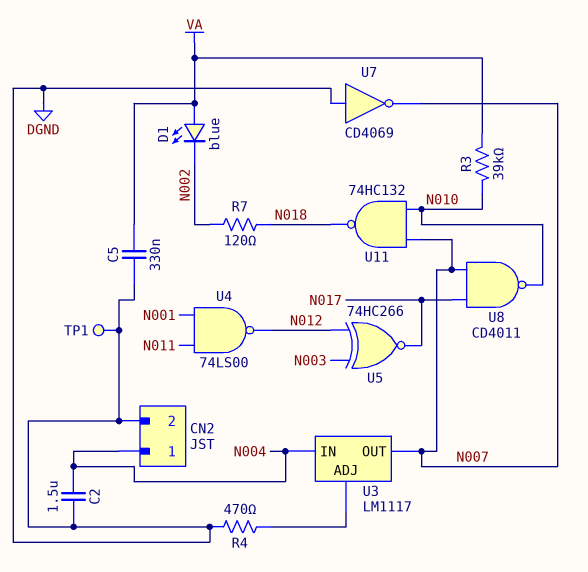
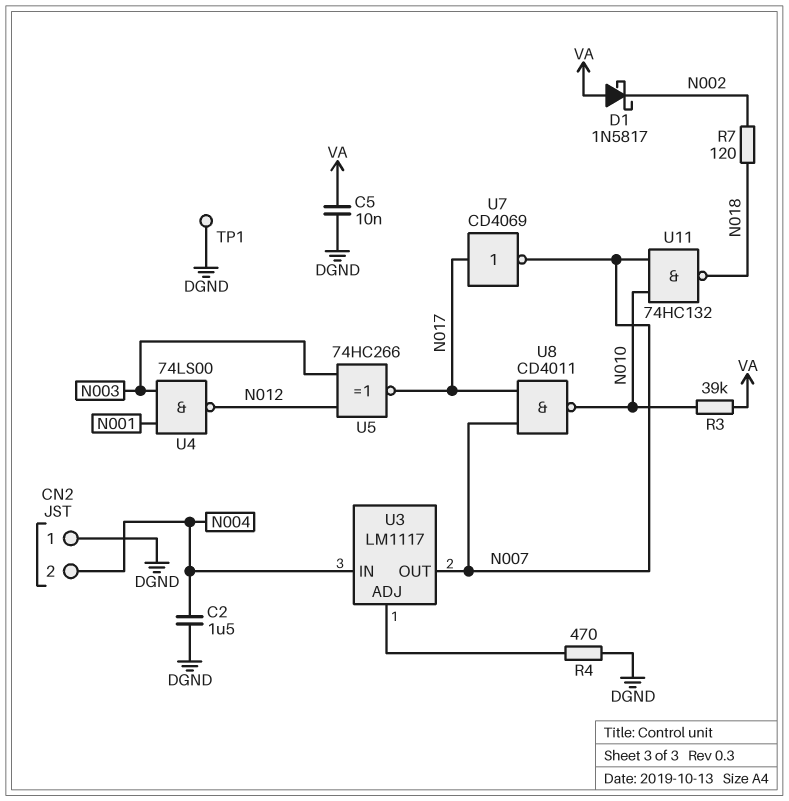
C5: 330nF (DGND, VA) -> 10nF (DGND, VA)
CN2 pin 1: N004 -> DGND
CN2 pin 2: DGND -> N004
D1: LED blue (A VA, K N002) -> schottky 1N5817 (A VA, K N002)
U4: NAND 74LS00 (in N001, in N011, out N012) -> NAND 74LS00 (in N001, in N003, out N012)
U7: NOT CD4069 (in DGND, out N007) -> NOT CD4069 (in N017, out N007)

